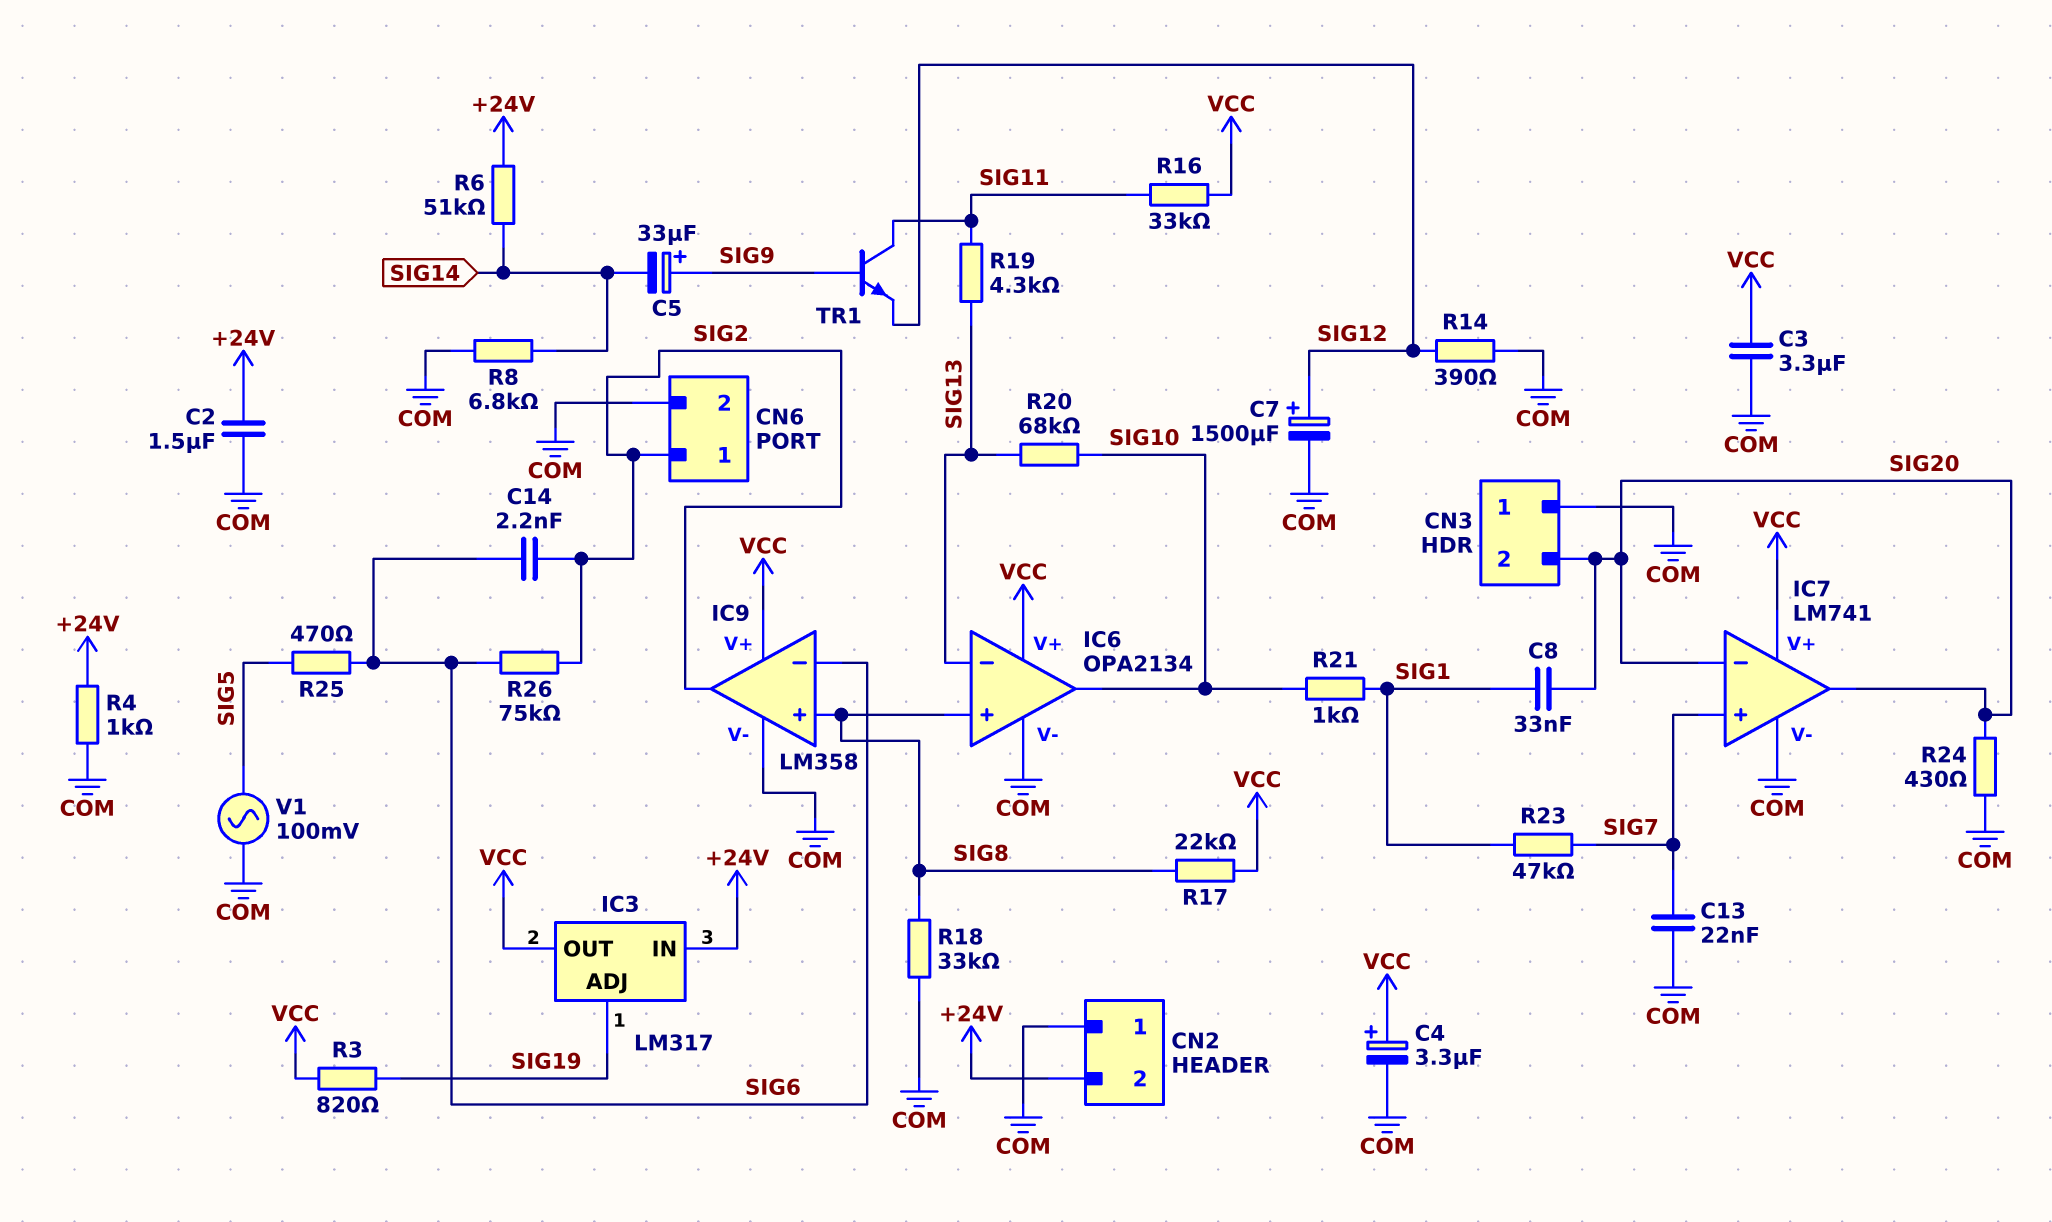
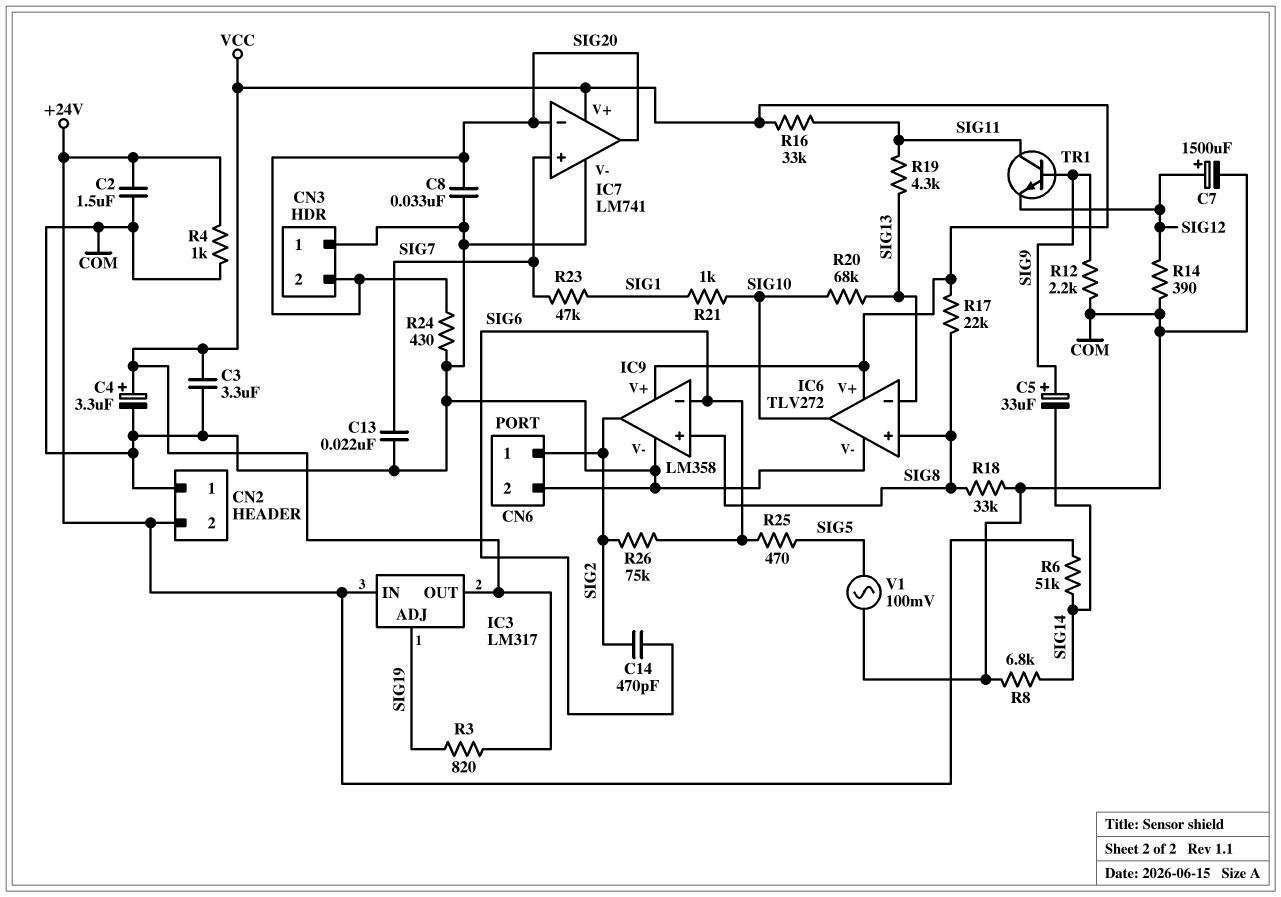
C8: 33nF (SIG1, SIG20) -> 33nF (COM, SIG20)
C14: 2.2nF (SIG2, SIG6) -> 470pF (SIG2, SIG6)
IC6: OPA2134 -> TLV272
R12: none -> 2.2k (COM, SIG9)

